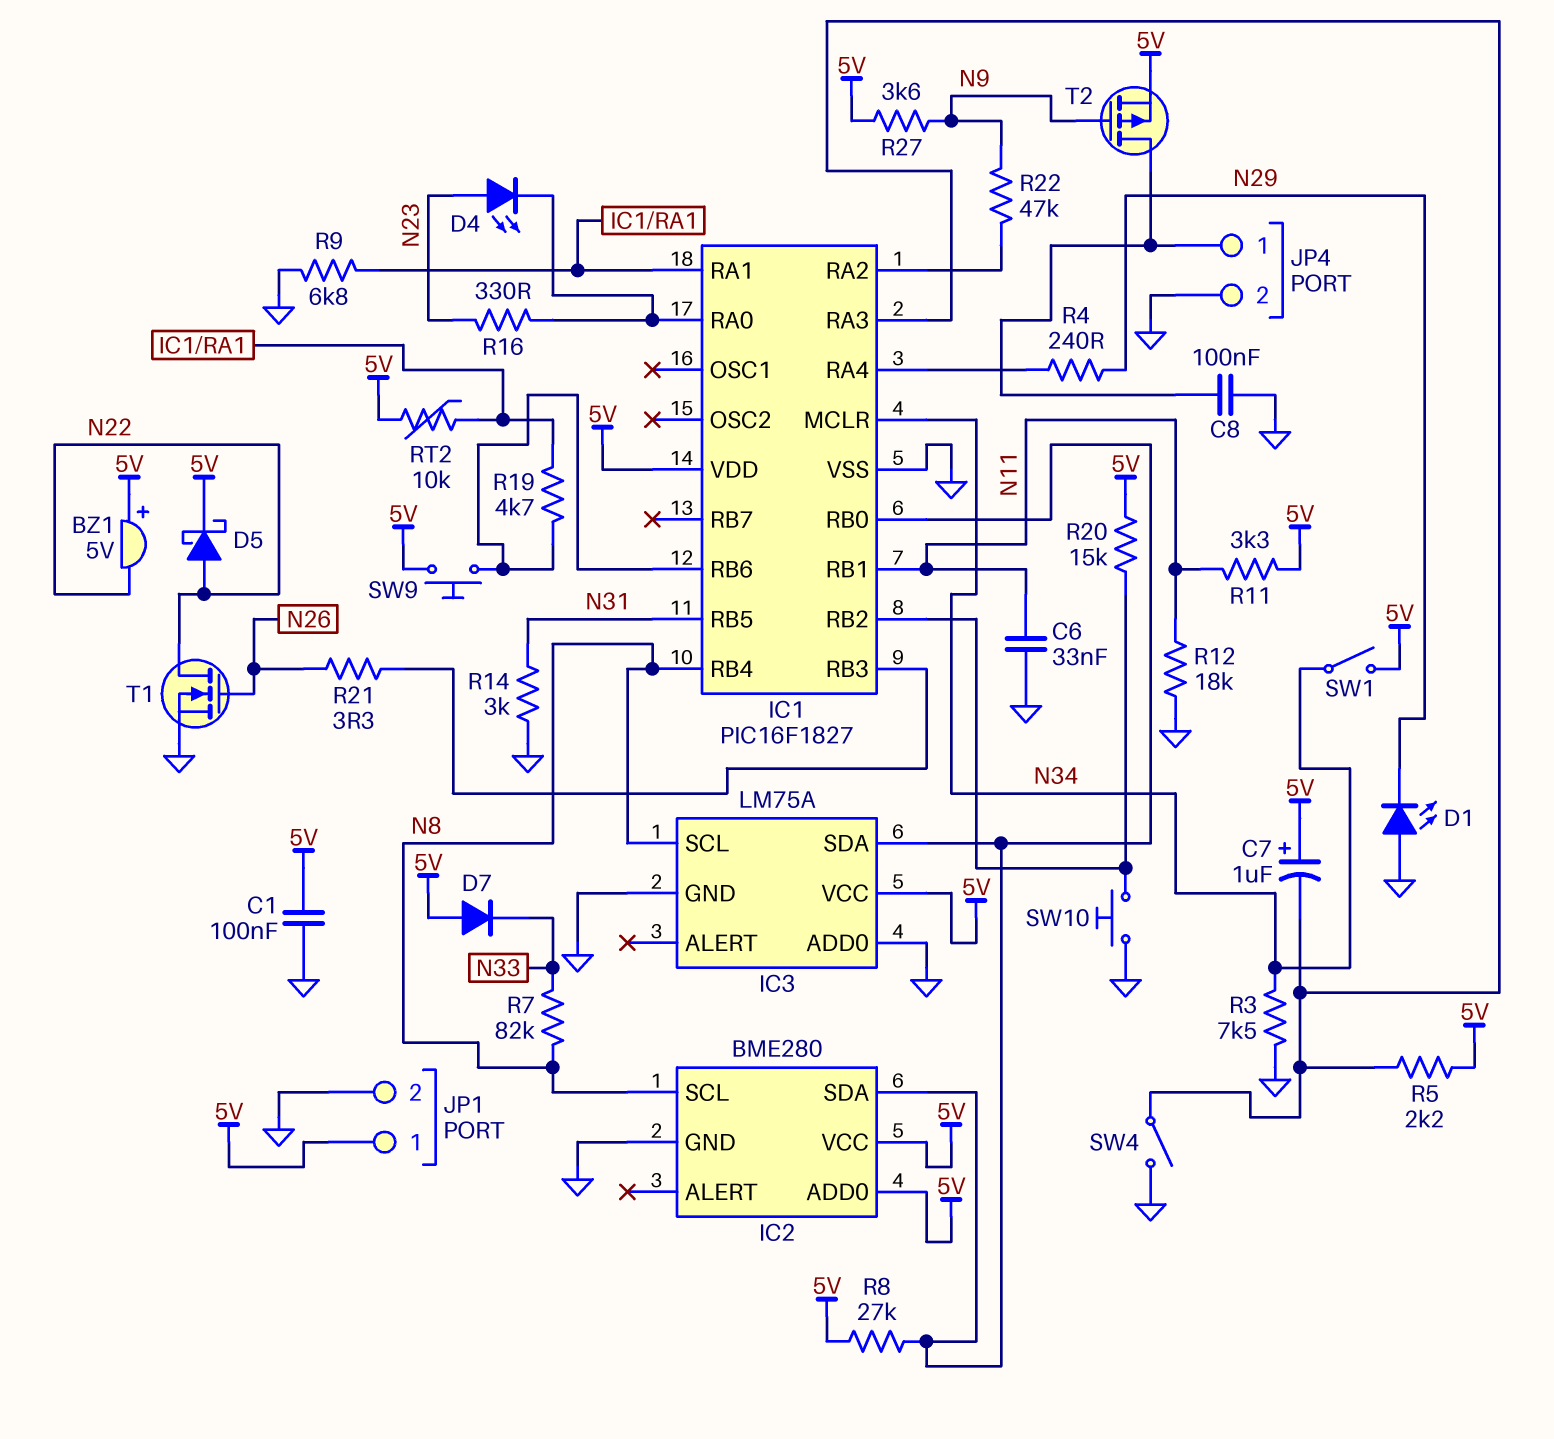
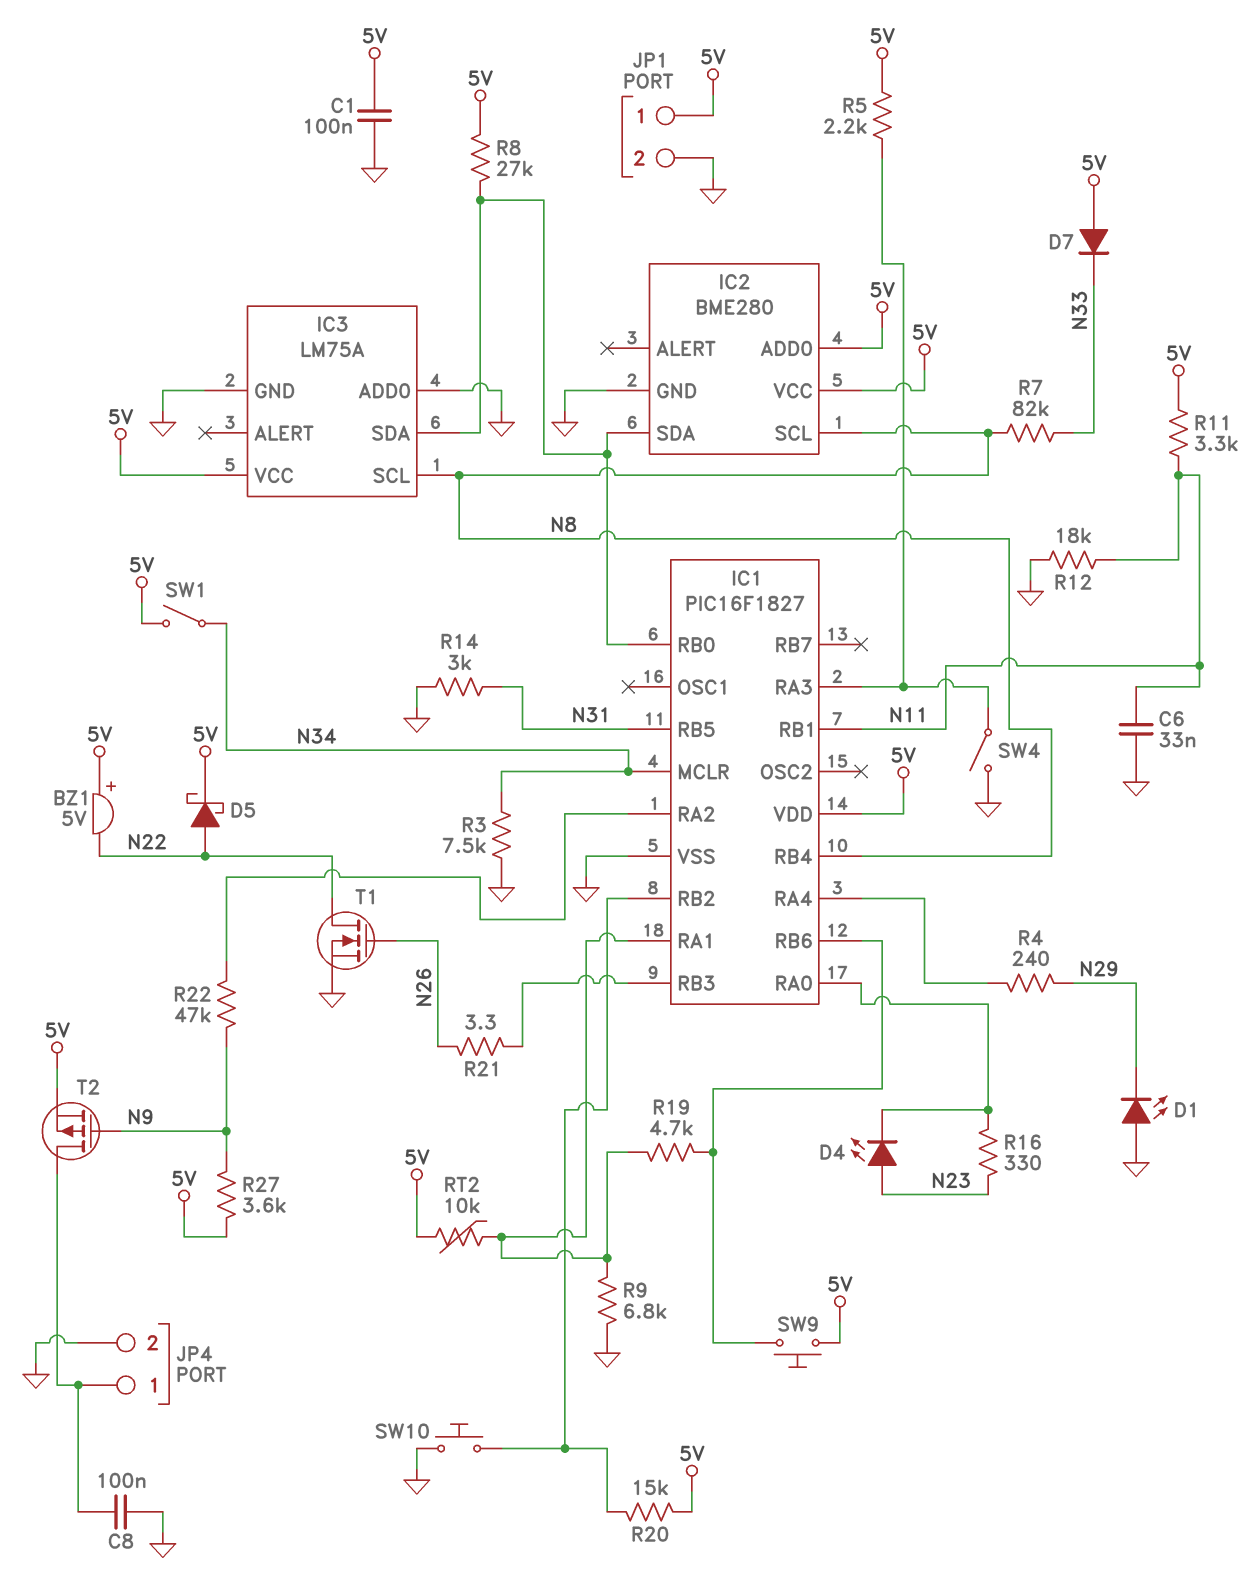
C7: 1uF (plus 5V, minus IC1/RA3) -> none

